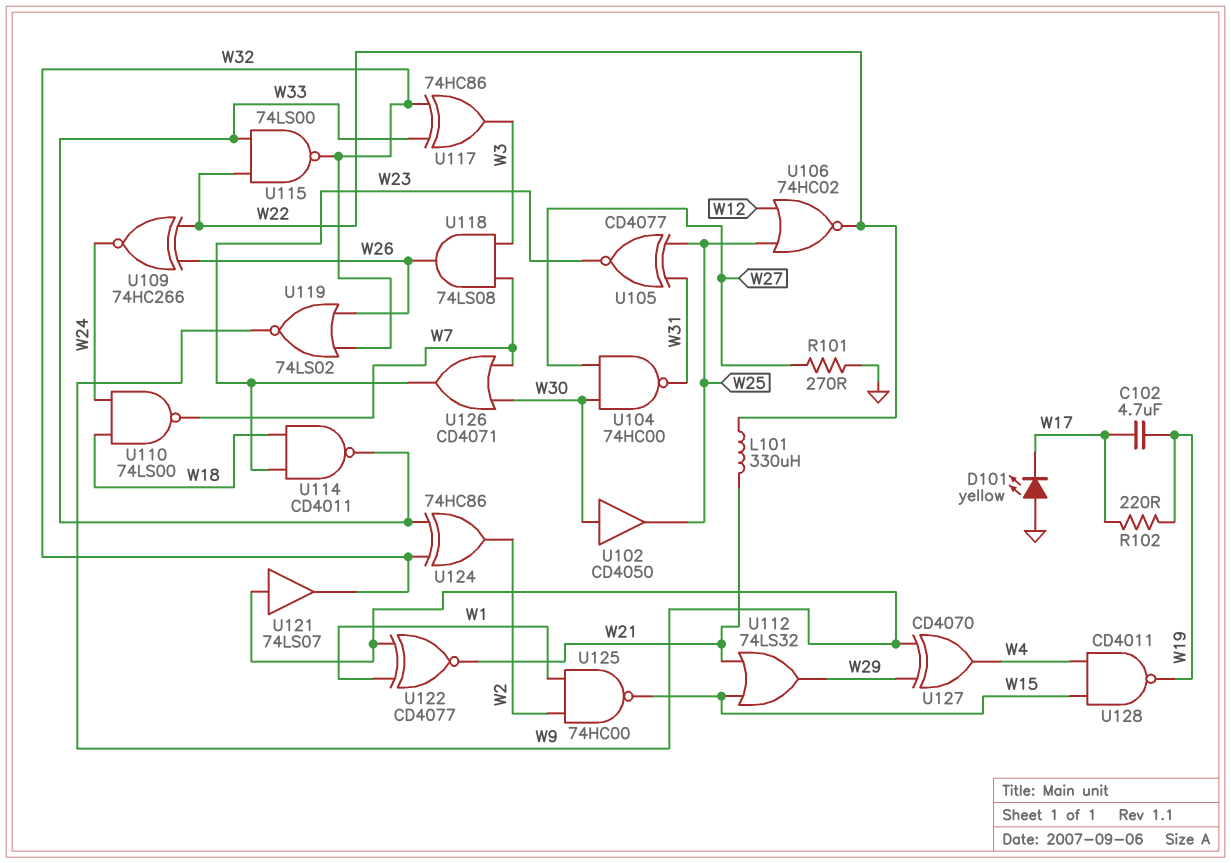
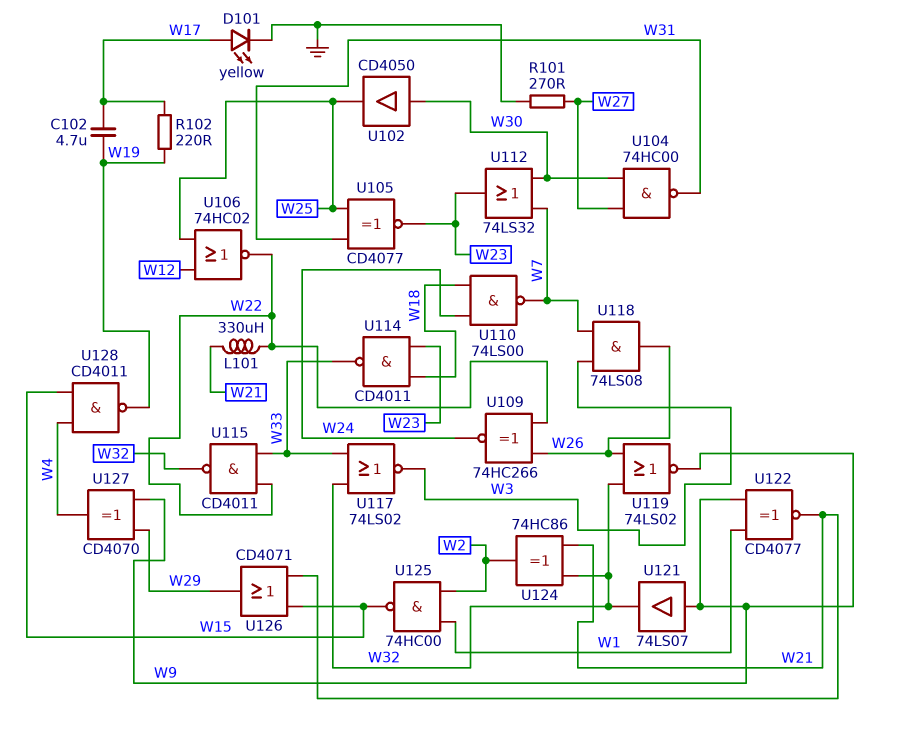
D101: LED yellow (A GND, K W17) -> LED yellow (A W17, K GND)
U112: OR 74LS32 (in W15, in W21, out W29) -> OR 74LS32 (in W7, in W30, out W23)
U115: NAND 74LS00 (in W22, in W33, out W32) -> NAND CD4011 (in W22, in W33, out W32)
U117: XOR 74HC86 (in W32, in W33, out W3) -> NOR 74LS02 (in W32, in W33, out W3)
U124: XOR 74HC86 (in W32, in W33, out W2) -> XOR 74HC86 (in W21, in W32, out W2)
U126: OR CD4071 (in W7, in W30, out W23) -> OR CD4071 (in W15, in W21, out W29)

